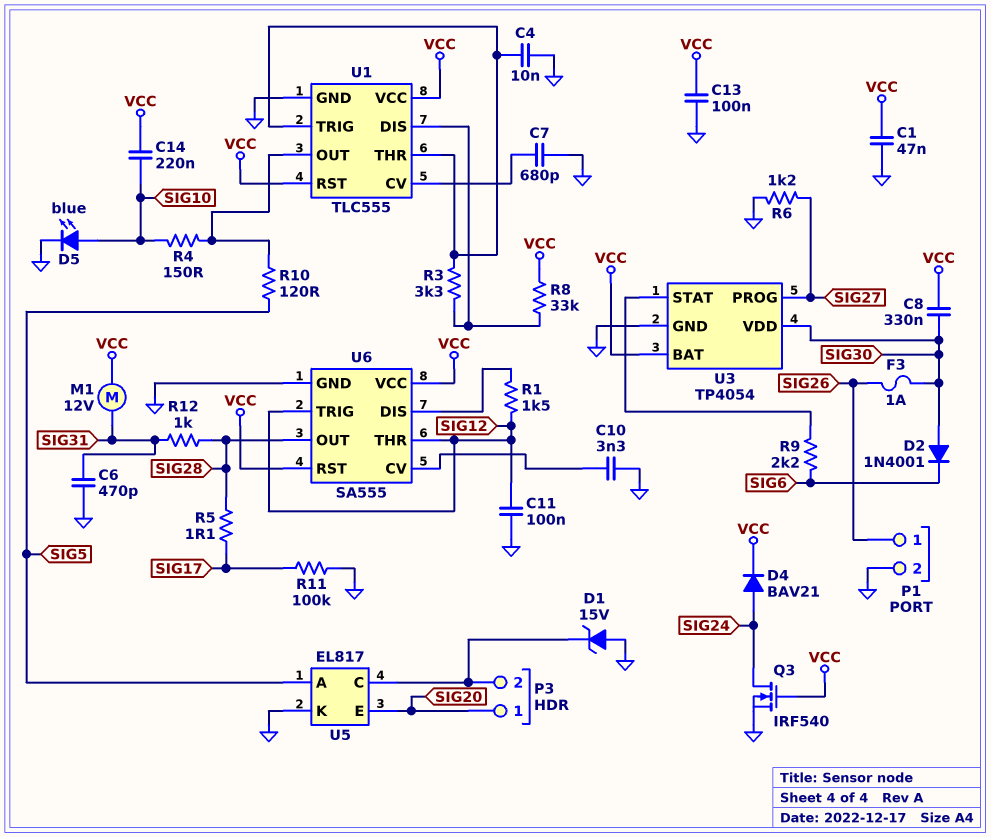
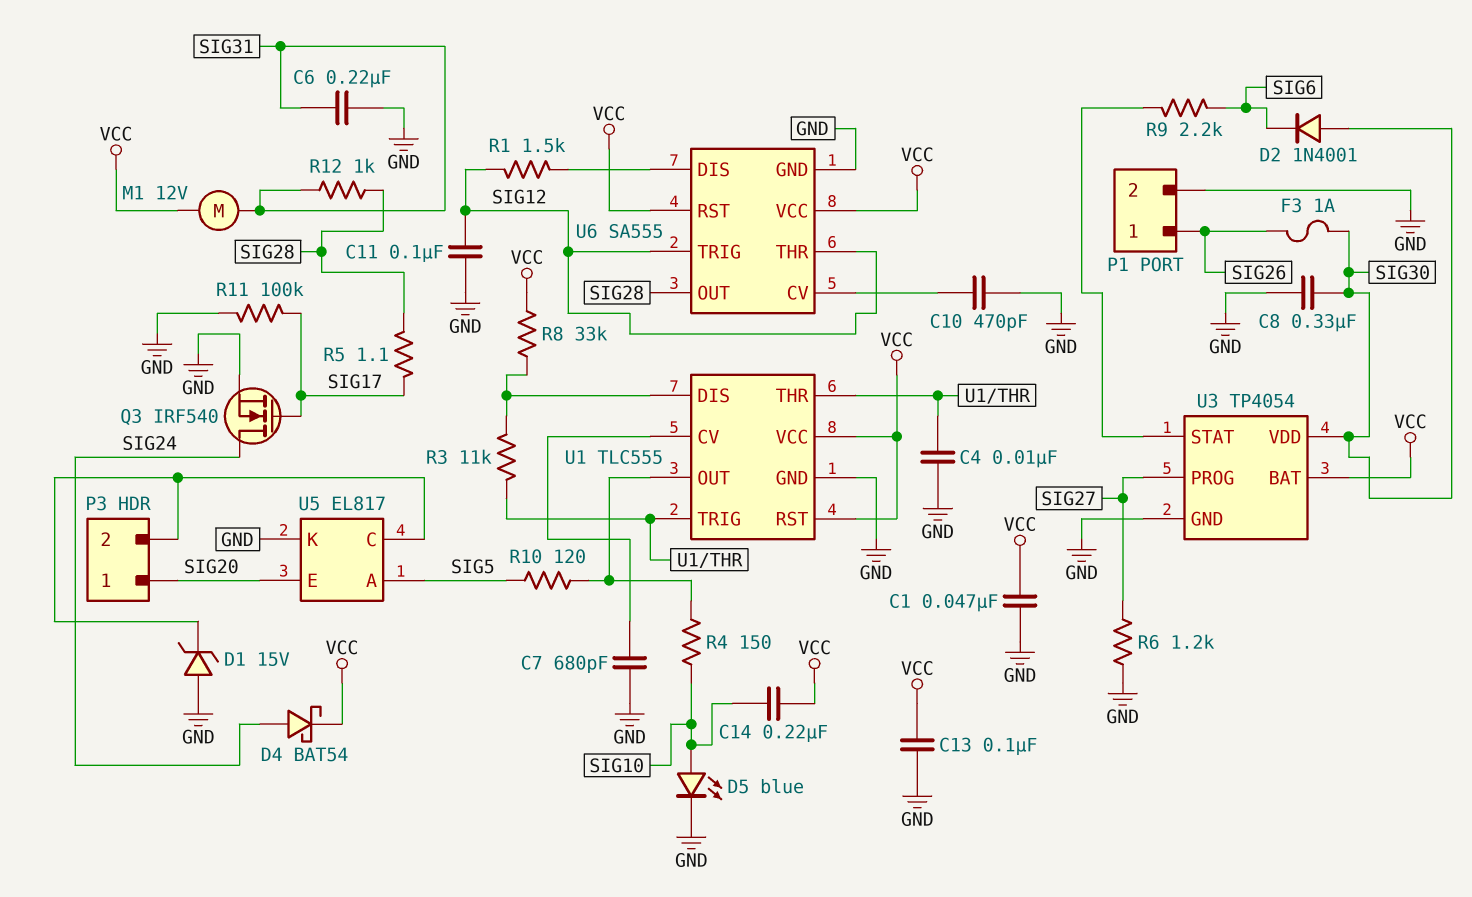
C6: 470pF (GND, SIG31) -> 220nF (GND, SIG31)
C8: 330nF (SIG30, VCC) -> 330nF (GND, SIG30)
C10: 3.3nF (GND, U6/CV) -> 470pF (GND, U6/CV)
D4: diode BAV21 (A SIG24, K VCC) -> schottky BAT54 (A SIG24, K VCC)
Q3: NMOS IRF540 (G VCC, D SIG24, S GND) -> NMOS IRF540 (G SIG17, D SIG24, S GND)
R3: 3.3k (U1/DIS, U1/THR) -> 11k (U1/DIS, U1/THR)

